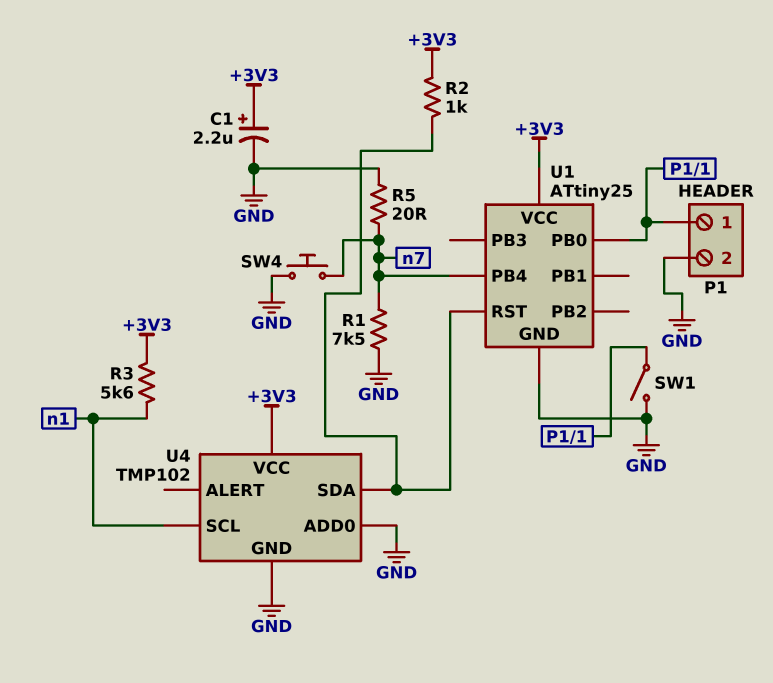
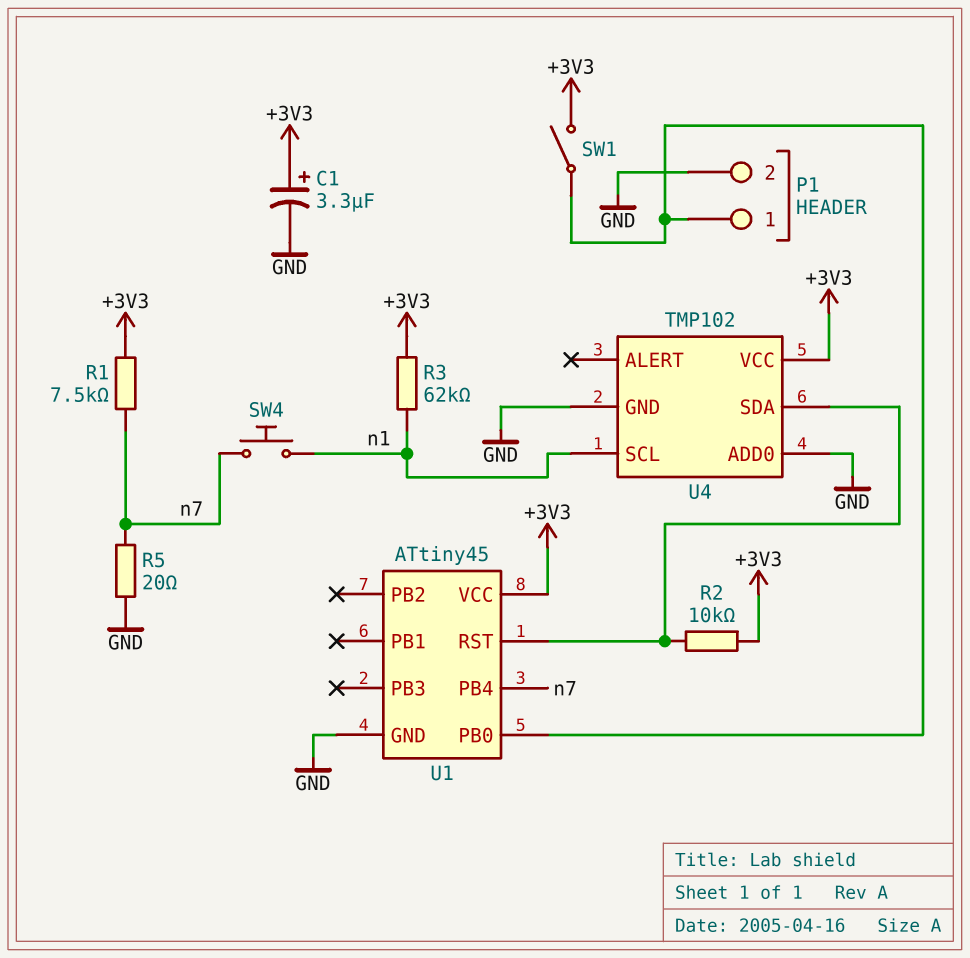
C1: 2.2uF (plus +3V3, minus GND) -> 3.3uF (plus +3V3, minus GND)
R1: 7.5k (GND, n7) -> 7.5k (+3V3, n7)
R2: 1k (+3V3, U1/RST) -> 10k (+3V3, U1/RST)
R3: 5.6k (+3V3, n1) -> 62k (+3V3, n1)
SW1: switch (GND, P1/1) -> switch (+3V3, P1/1)
SW4: button (GND, n7) -> button (n1, n7)
U1: ATtiny25 -> ATtiny45

